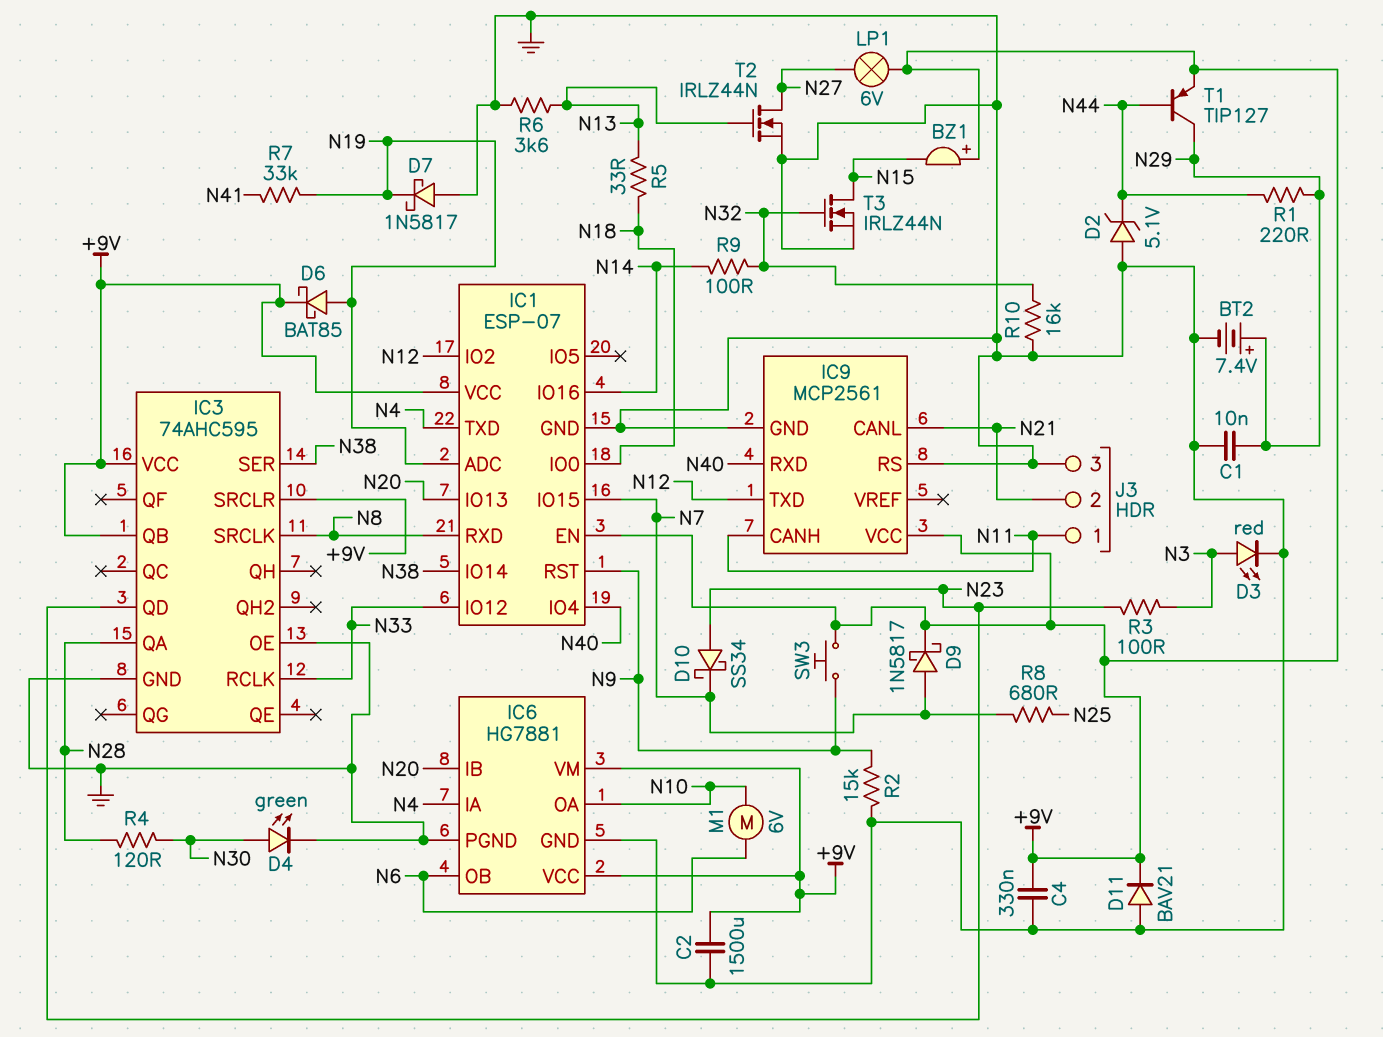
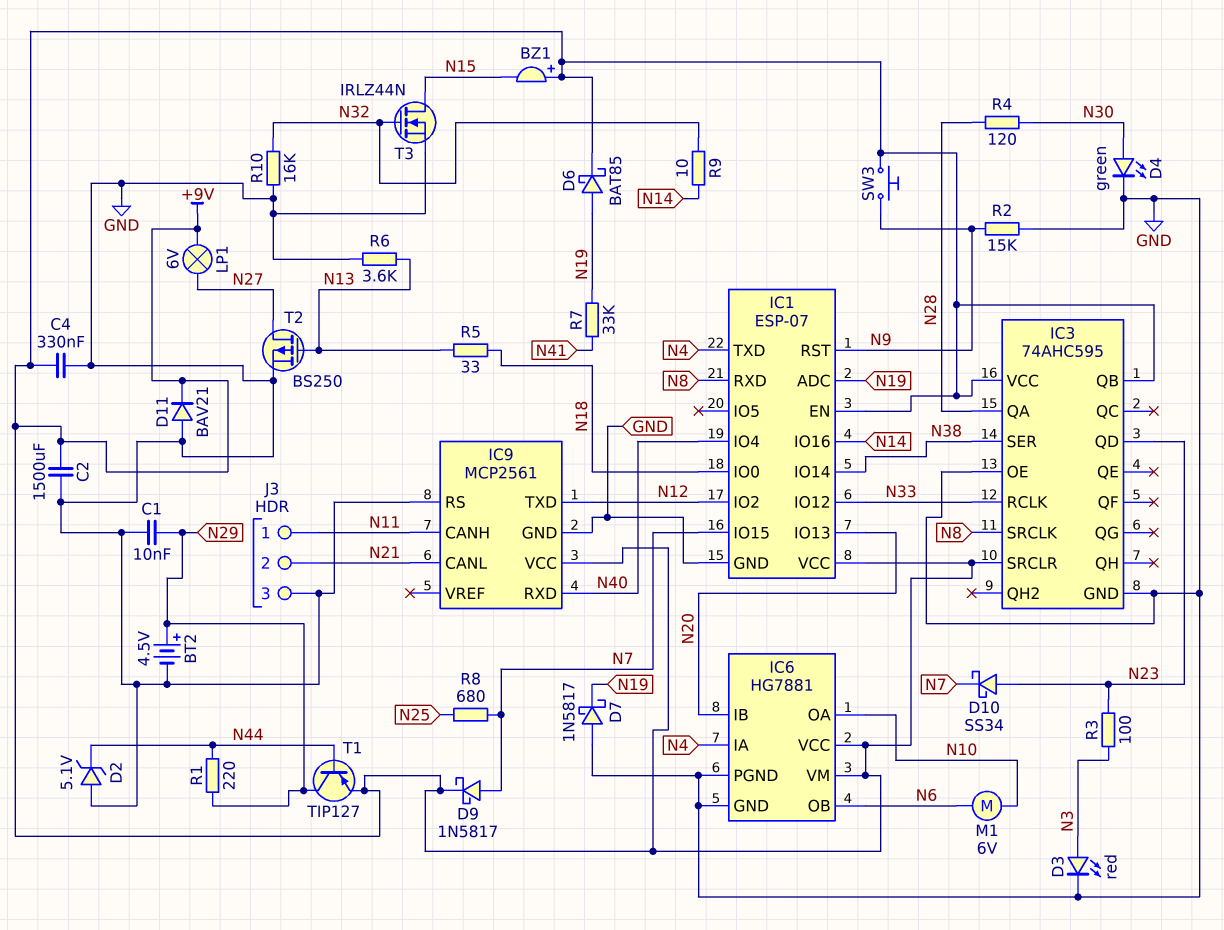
BT2: 7.4V (plus N29, minus GND) -> 4.5V (plus N29, minus GND)
R9: 100 (N14, N32) -> 10 (N14, N32)
T2: NMOS IRLZ44N (G N13, D N27, S GND) -> PMOS BS250 (G N13, D N27, S GND)

